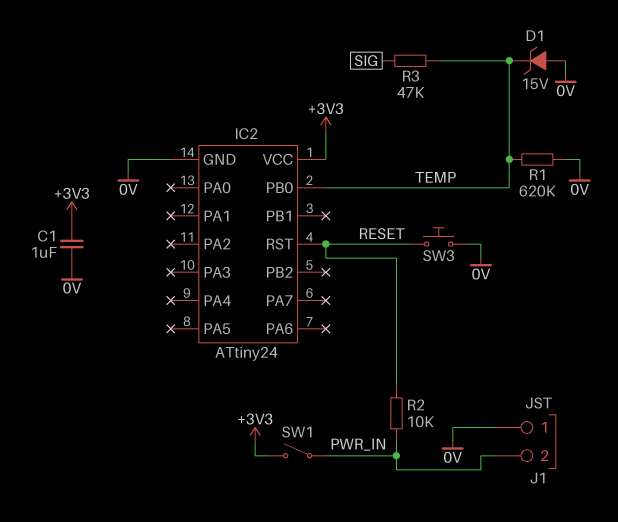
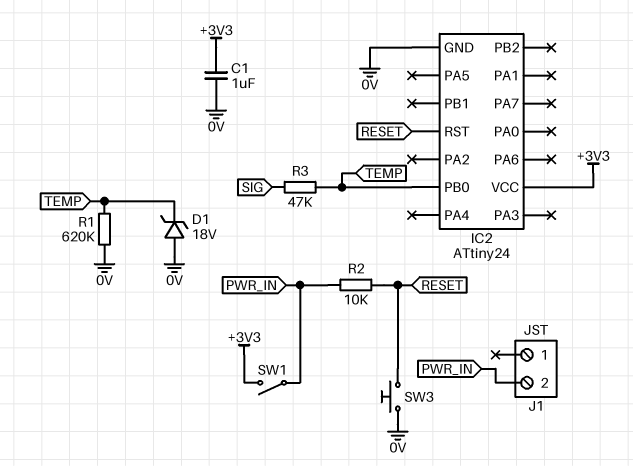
D1: zener 15V (A 0V, K TEMP) -> zener 18V (A 0V, K TEMP)
J1 pin 1: 0V -> none

